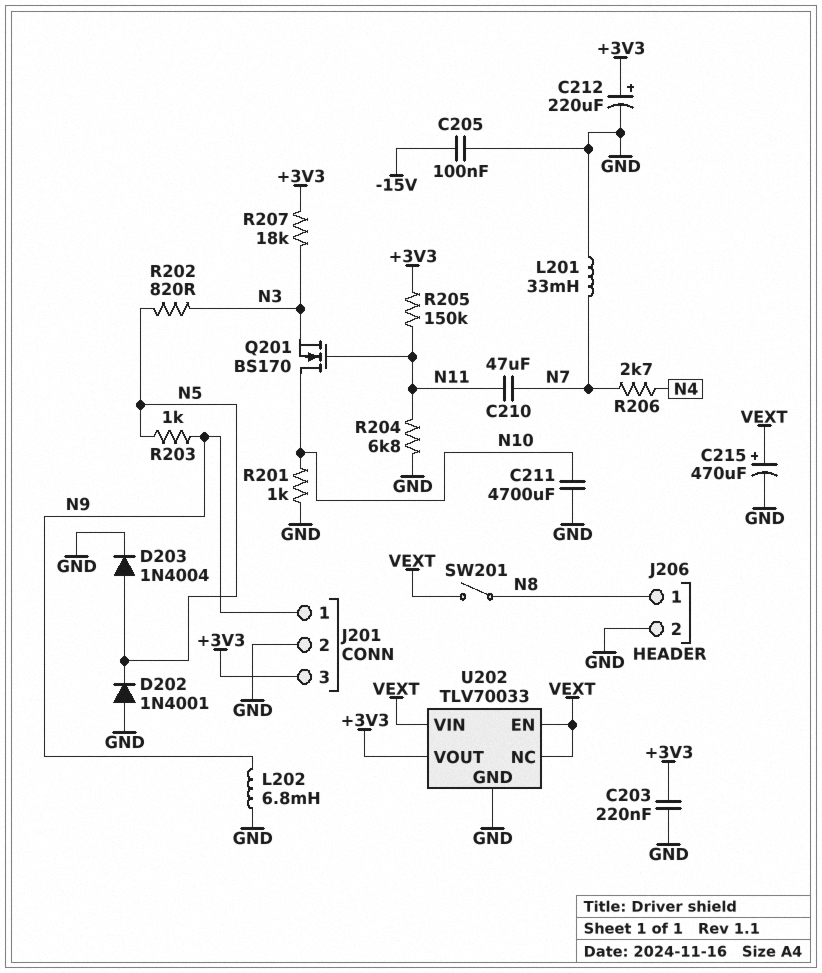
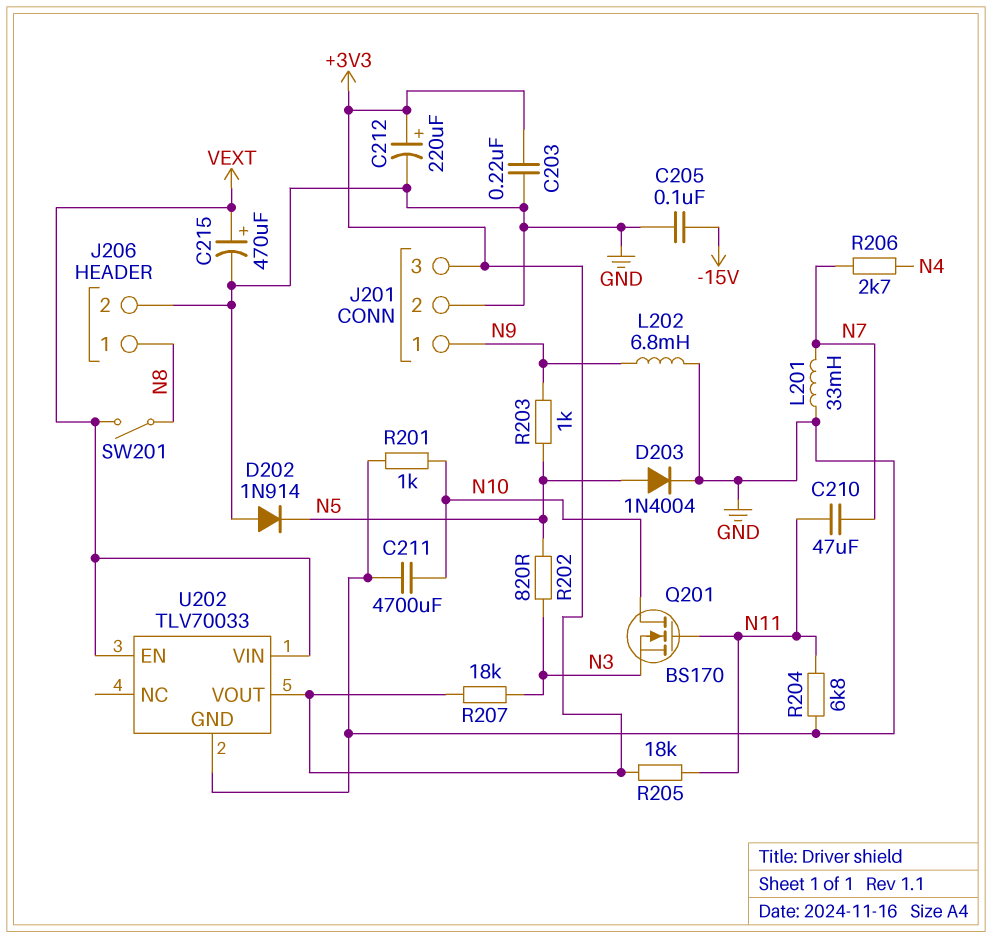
D202: diode 1N4001 (A GND, K N5) -> diode 1N914 (A GND, K N5)
R205: 150k (+3V3, N11) -> 18k (+3V3, N11)
U202 pin NC: VEXT -> none

